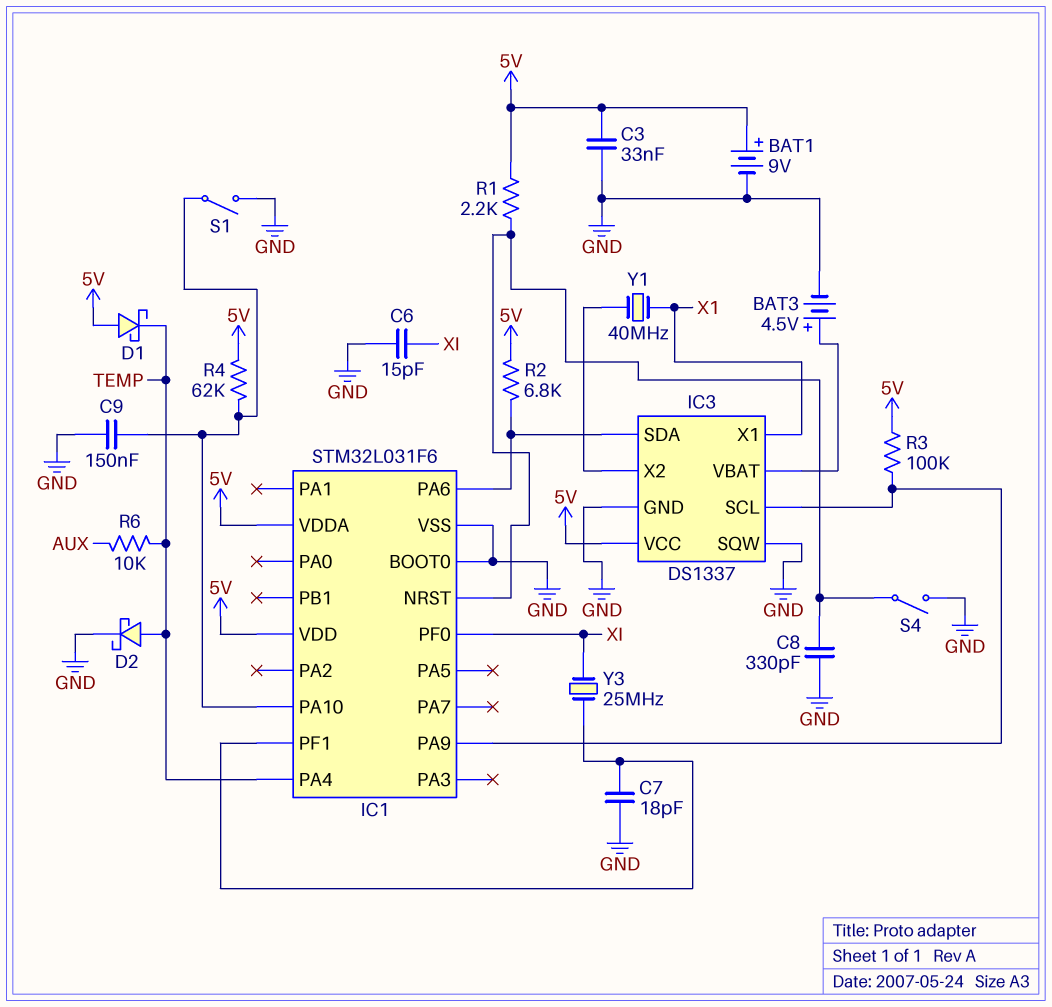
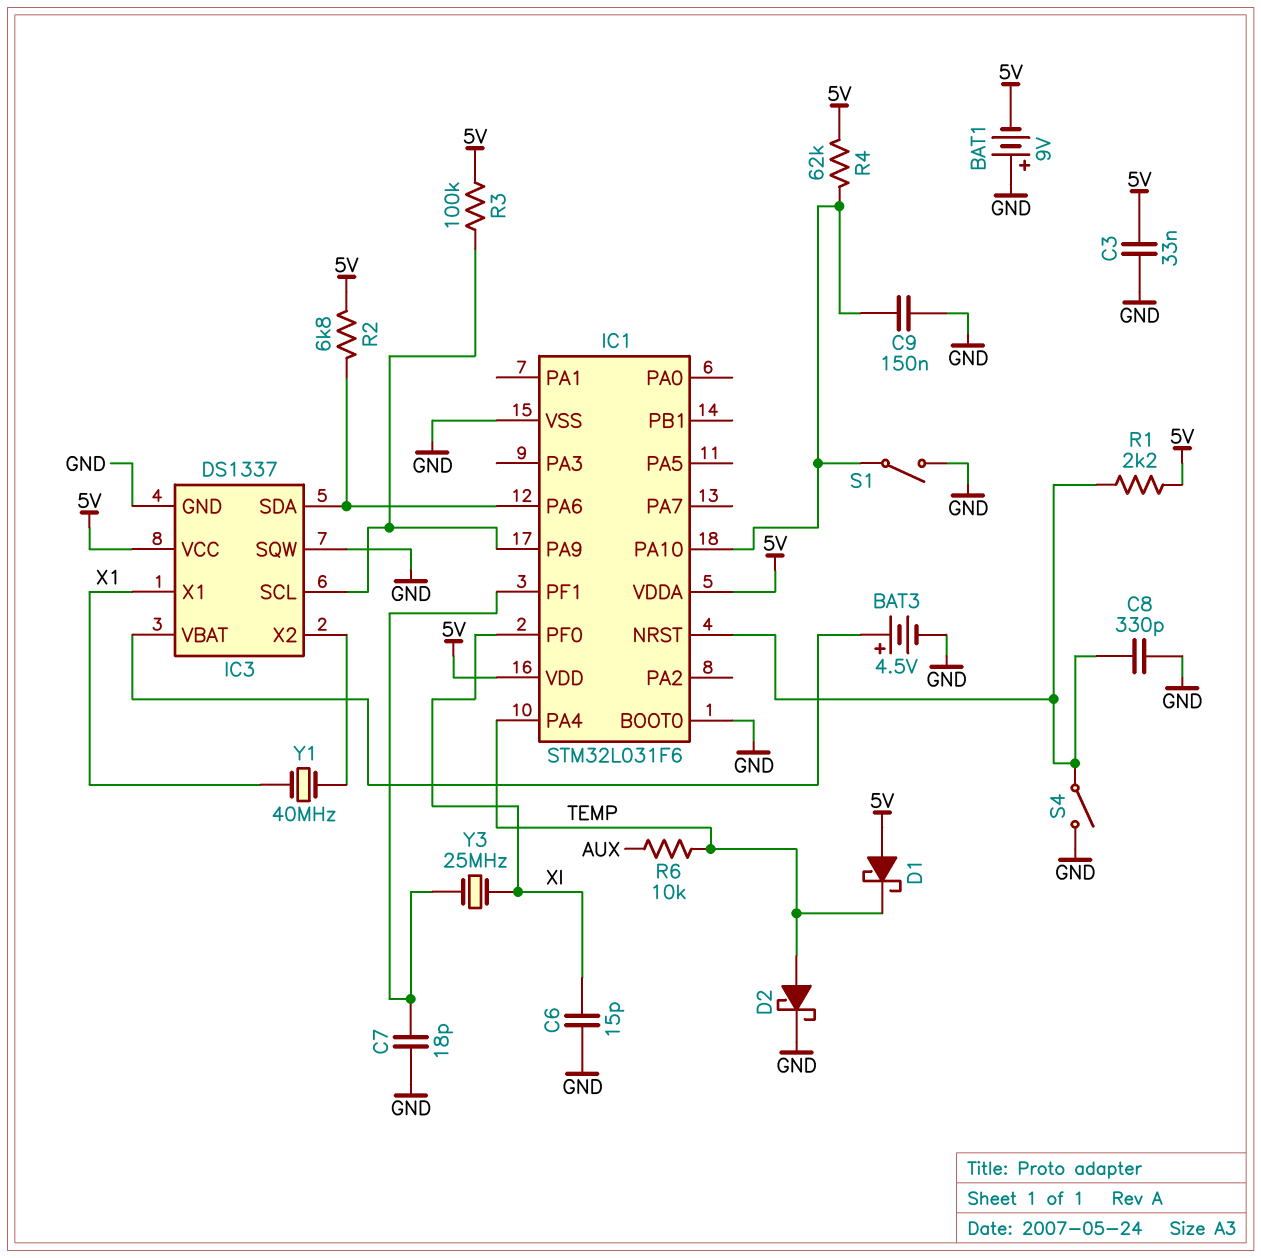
BAT1: 9V (plus 5V, minus GND) -> 9V (plus GND, minus 5V)

